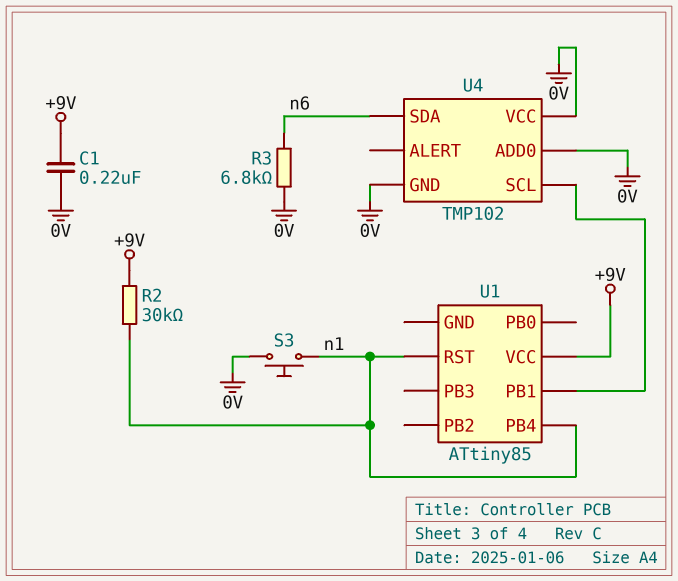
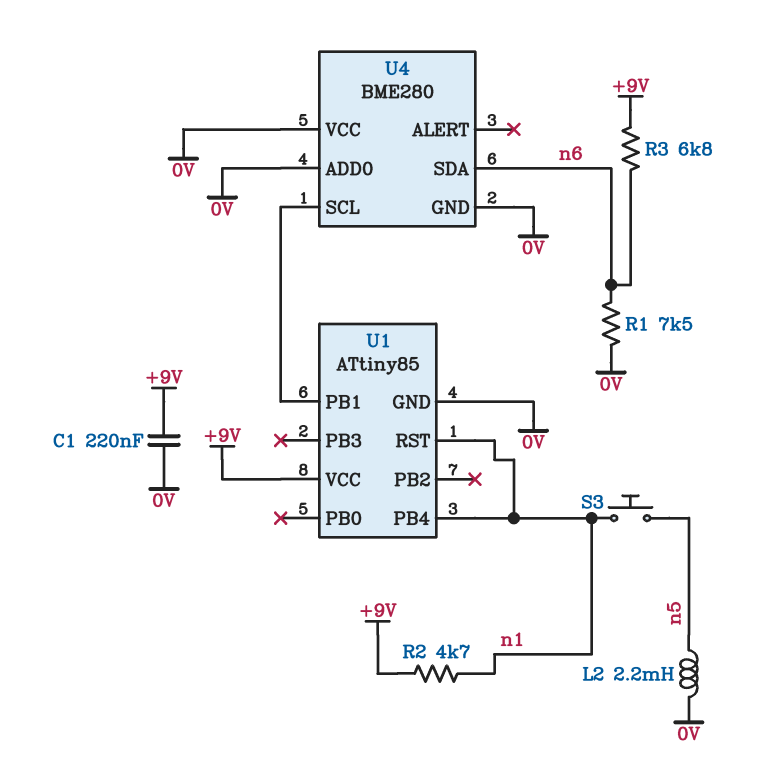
L2: none -> 2.2mH (0V, n5)
R1: none -> 7.5k (0V, n6)
R2: 30k (+9V, n1) -> 4.7k (+9V, n1)
R3: 6.8k (0V, n6) -> 6.8k (+9V, n6)
S3: button (0V, n1) -> button (n1, n5)
U1 pin GND: none -> 0V
U4: TMP102 -> BME280

